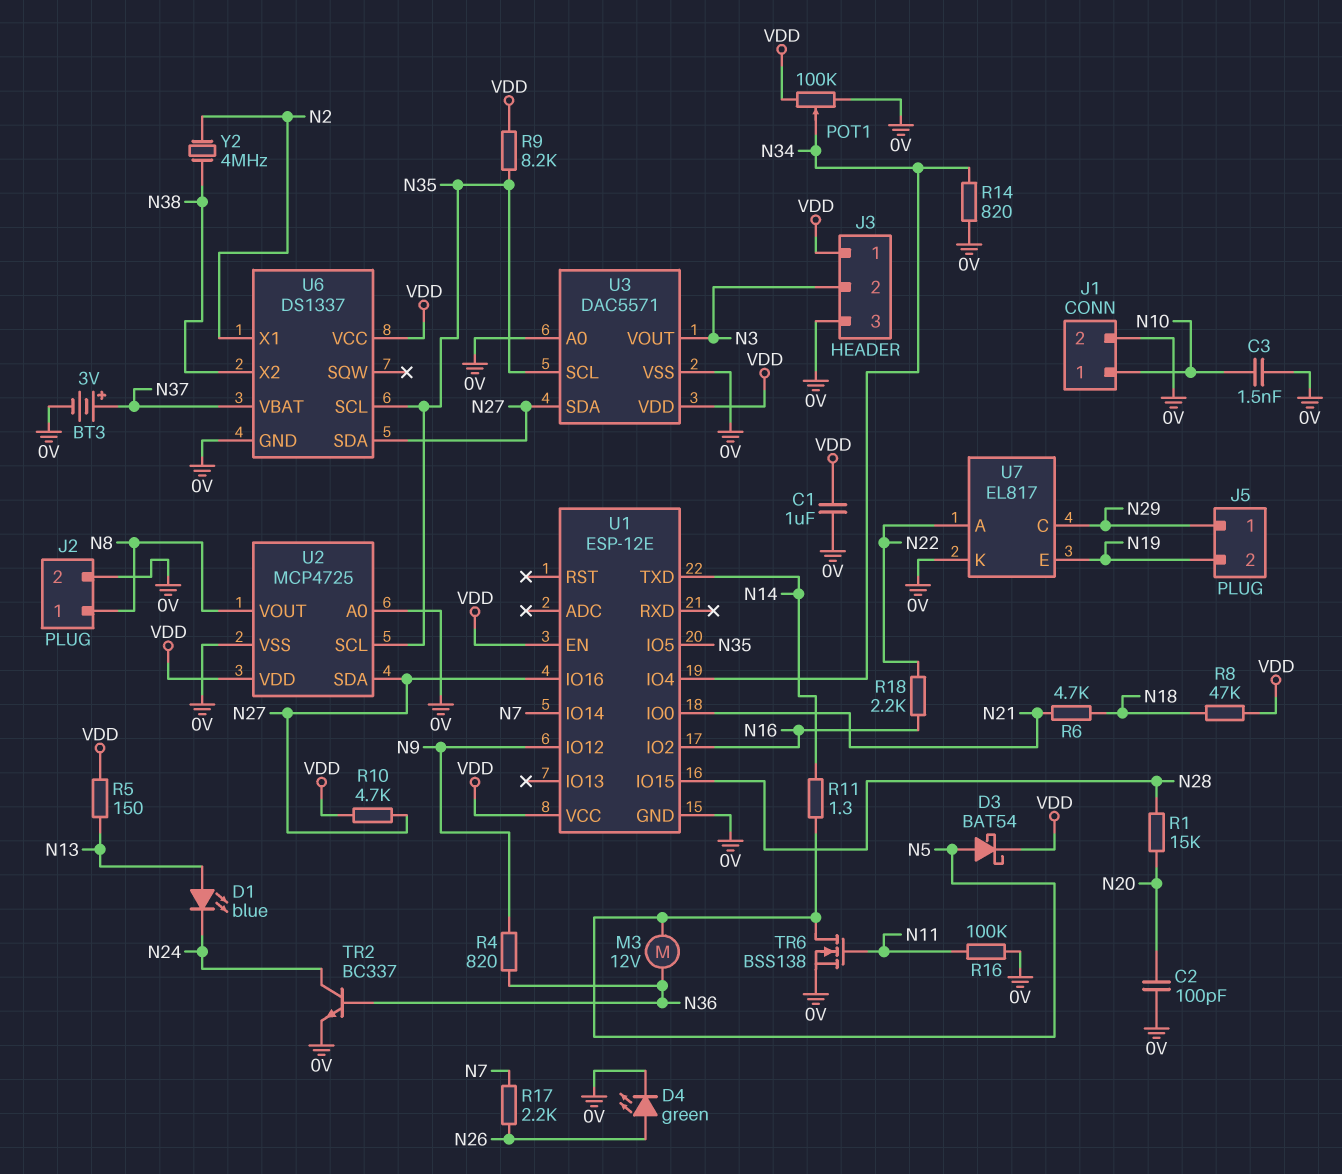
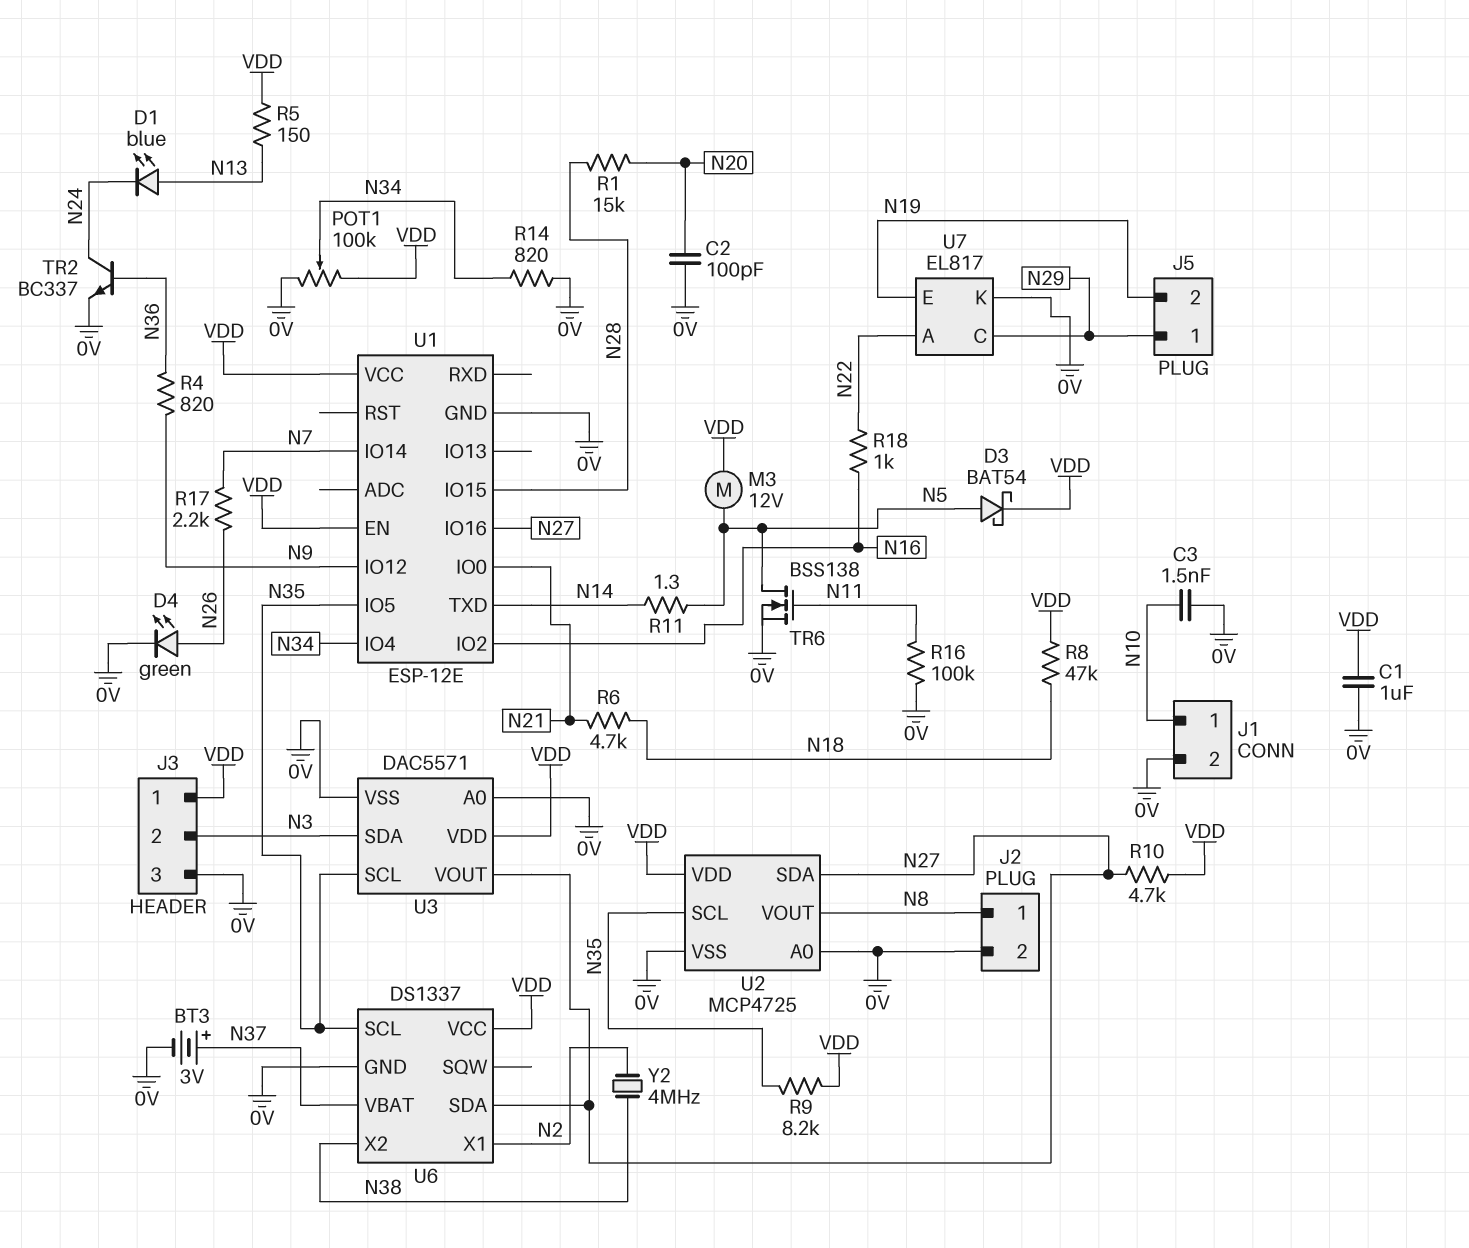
M3: motor 12V (N5, N36) -> motor 12V (N5, VDD)
R18: 2.2k (N16, N22) -> 1k (N16, N22)
U3 pin SDA: N27 -> N3
U3 pin VOUT: N3 -> N27

